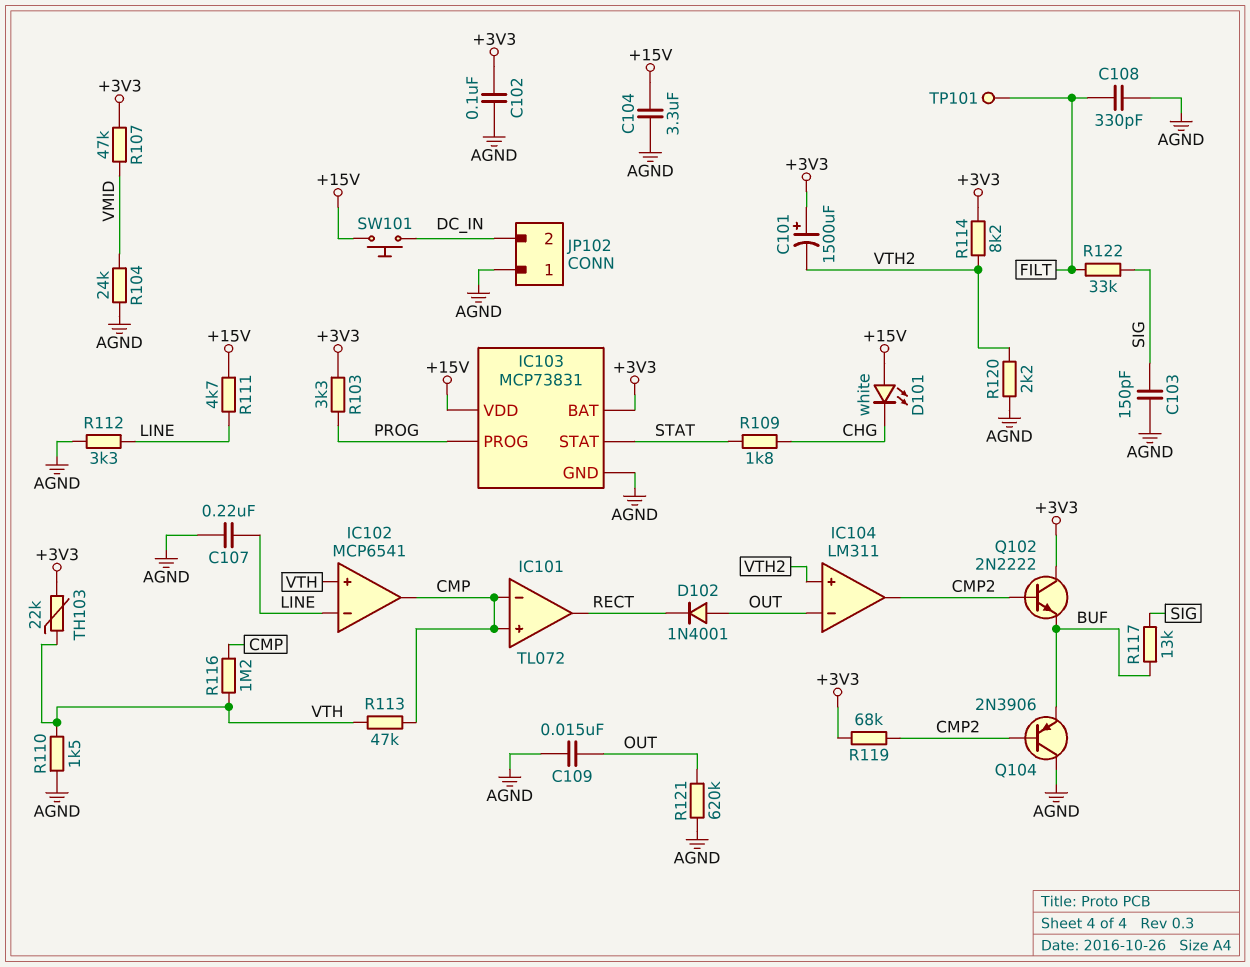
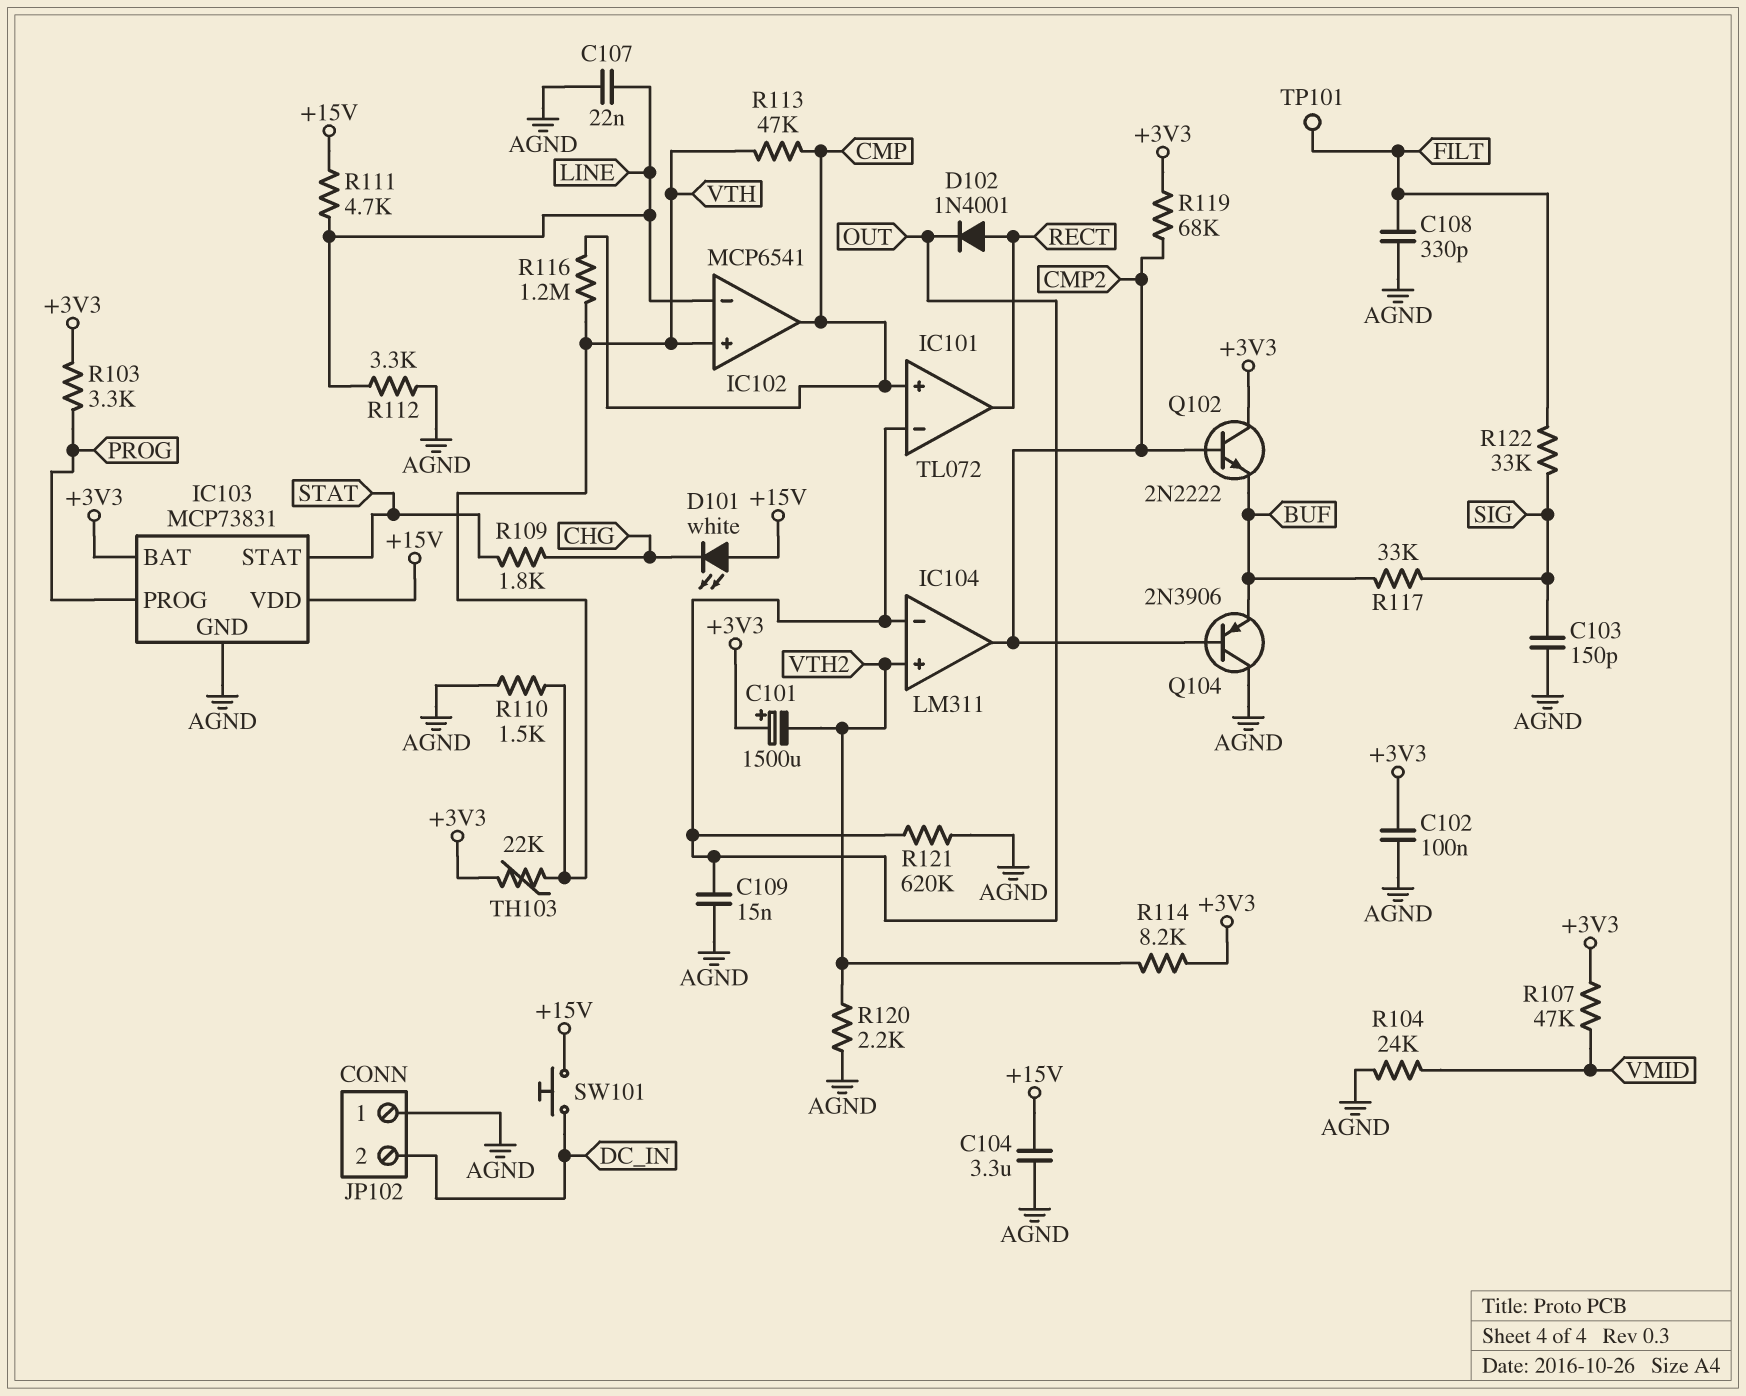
C107: 220nF (AGND, LINE) -> 22nF (AGND, LINE)
D102: diode 1N4001 (A OUT, K RECT) -> diode 1N4001 (A RECT, K OUT)
IC101 pin in-: CMP -> OUT
R117: 13k (BUF, SIG) -> 33k (BUF, SIG)

